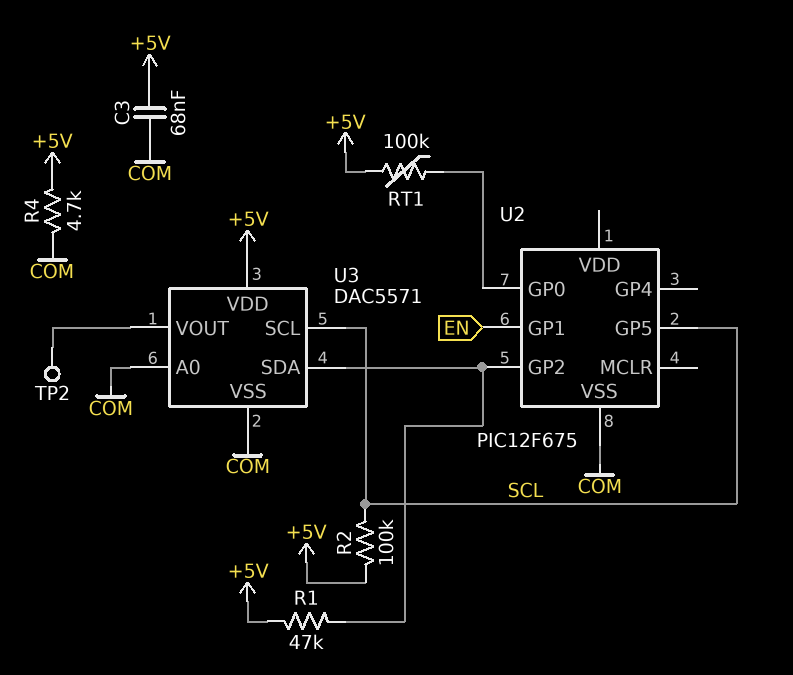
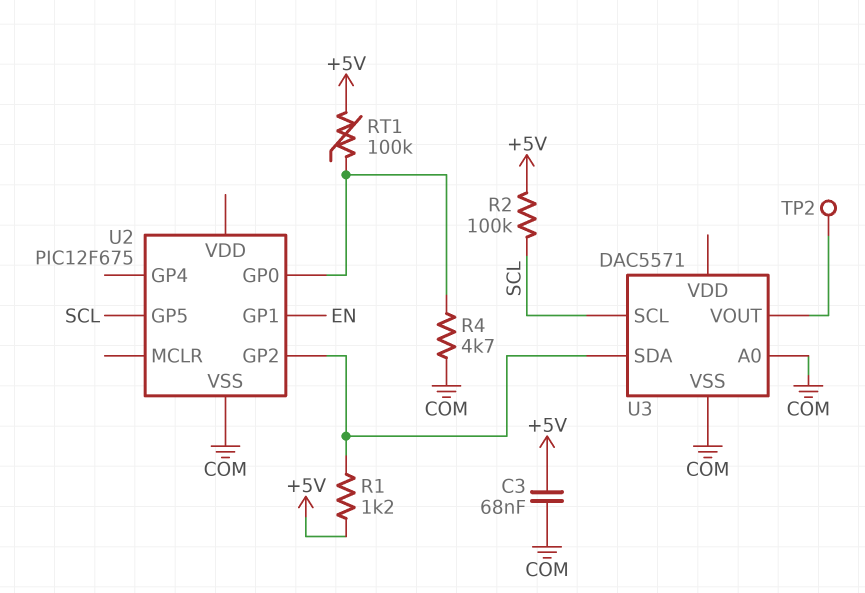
R1: 47k (+5V, U2/GP2) -> 1.2k (+5V, U2/GP2)
R4: 4.7k (+5V, COM) -> 4.7k (COM, U2/GP0)
U3 pin VDD: +5V -> none

